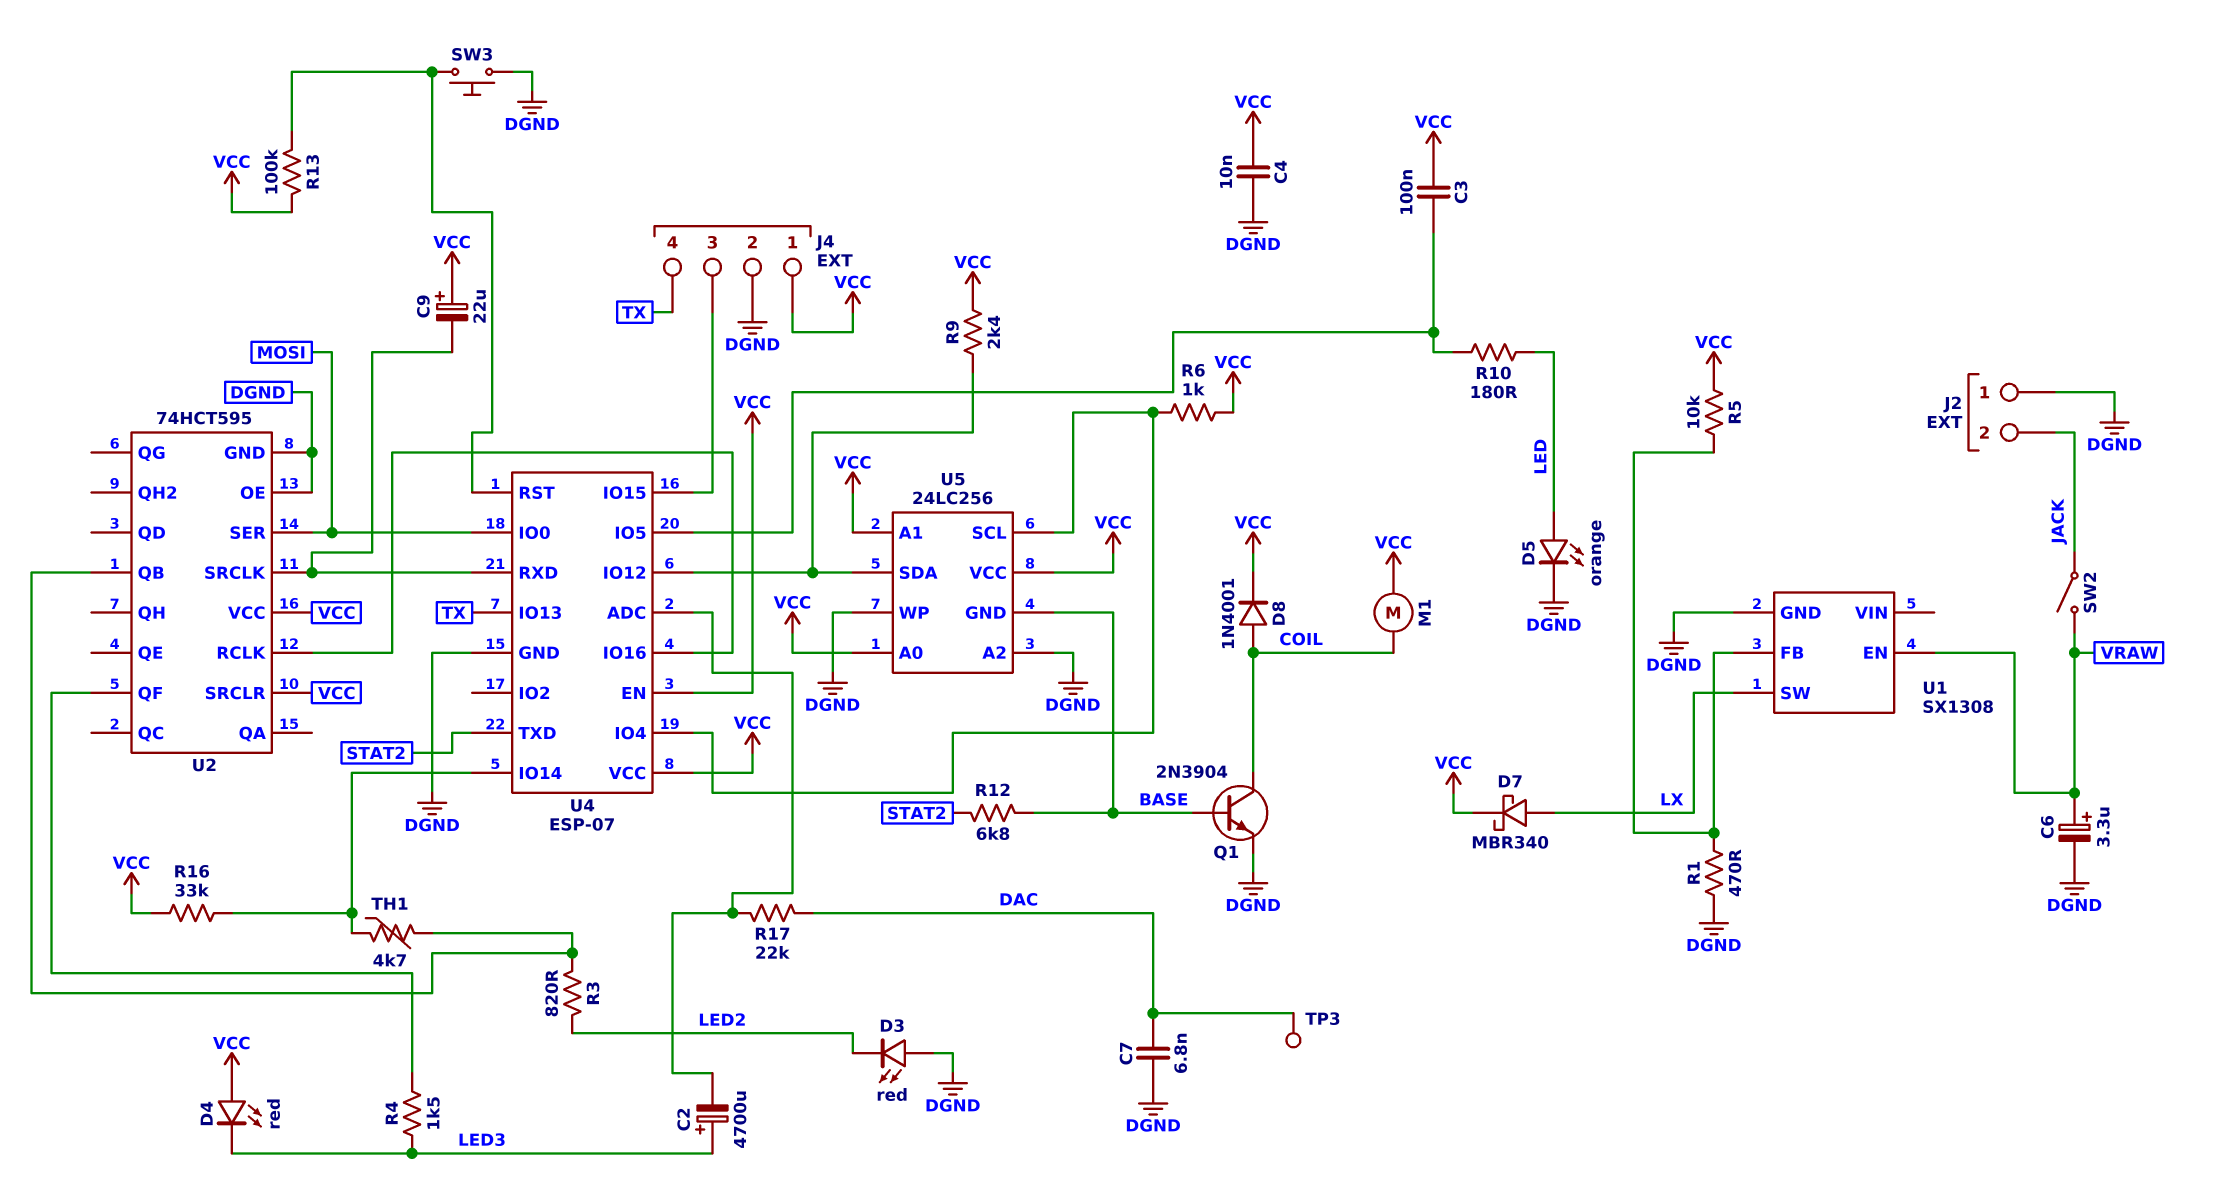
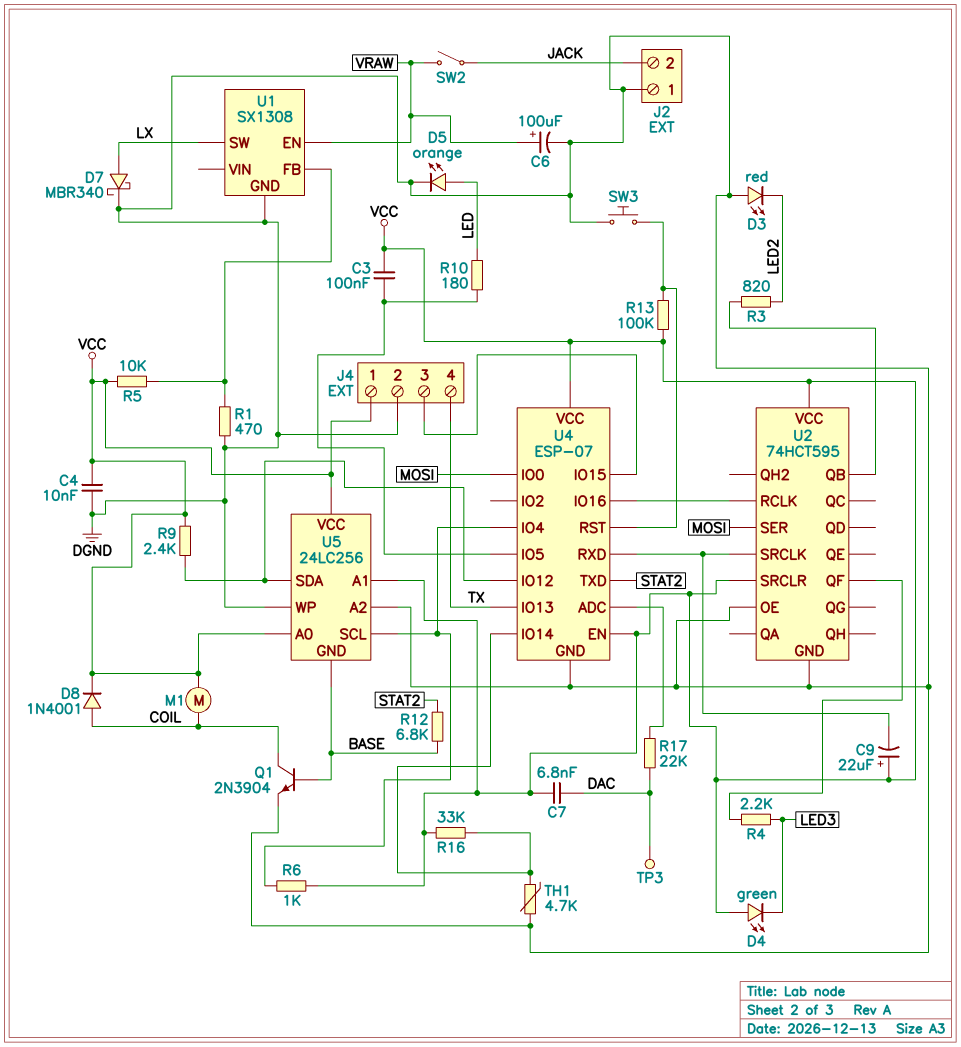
C2: 4700uF (plus LED3, minus U4/ADC) -> none
C6: 3.3uF (plus VRAW, minus DGND) -> 100uF (plus VRAW, minus DGND)
C7: 6.8nF (DAC, DGND) -> 6.8nF (DAC, VCC)
D4: LED red (A VCC, K LED3) -> LED green (A VCC, K LED3)
D7: schottky MBR340 (A LX, K VCC) -> schottky MBR340 (A LX, K DGND)
R4: 1.5k (LED3, U2/QF) -> 2.2k (LED3, U2/QF)
TH1: 4.7k (U2/QB, U4/IO14) -> 4.7k (DGND, U4/IO14)

